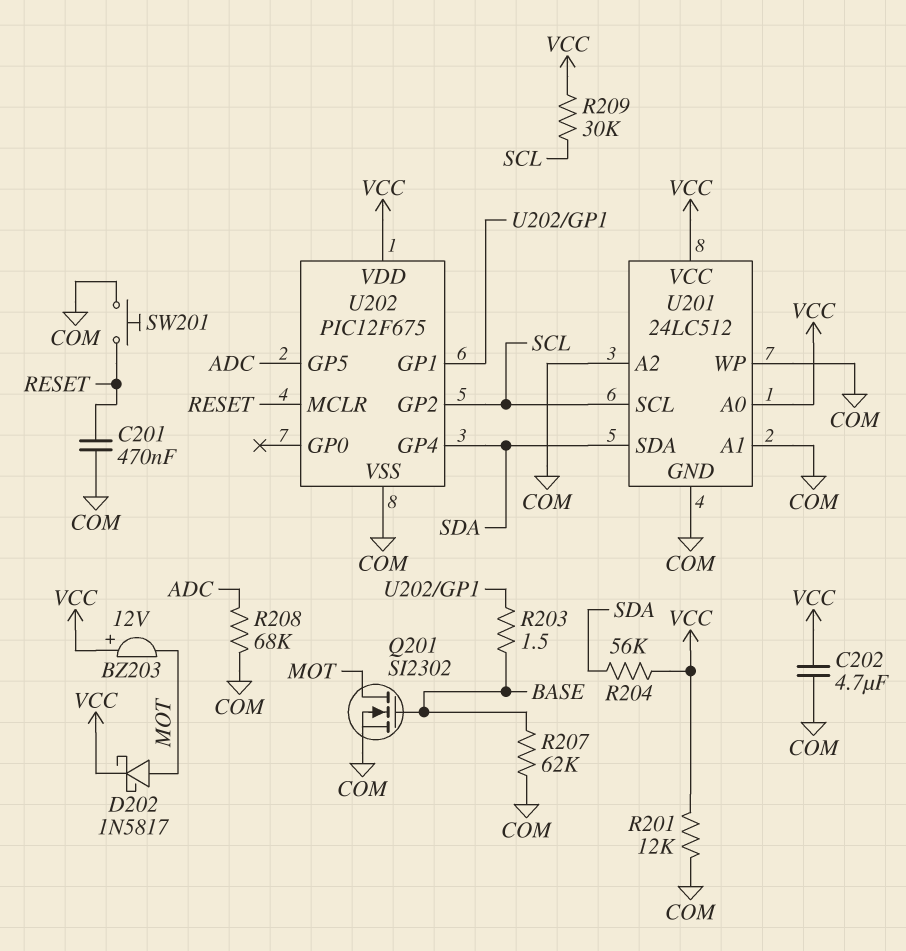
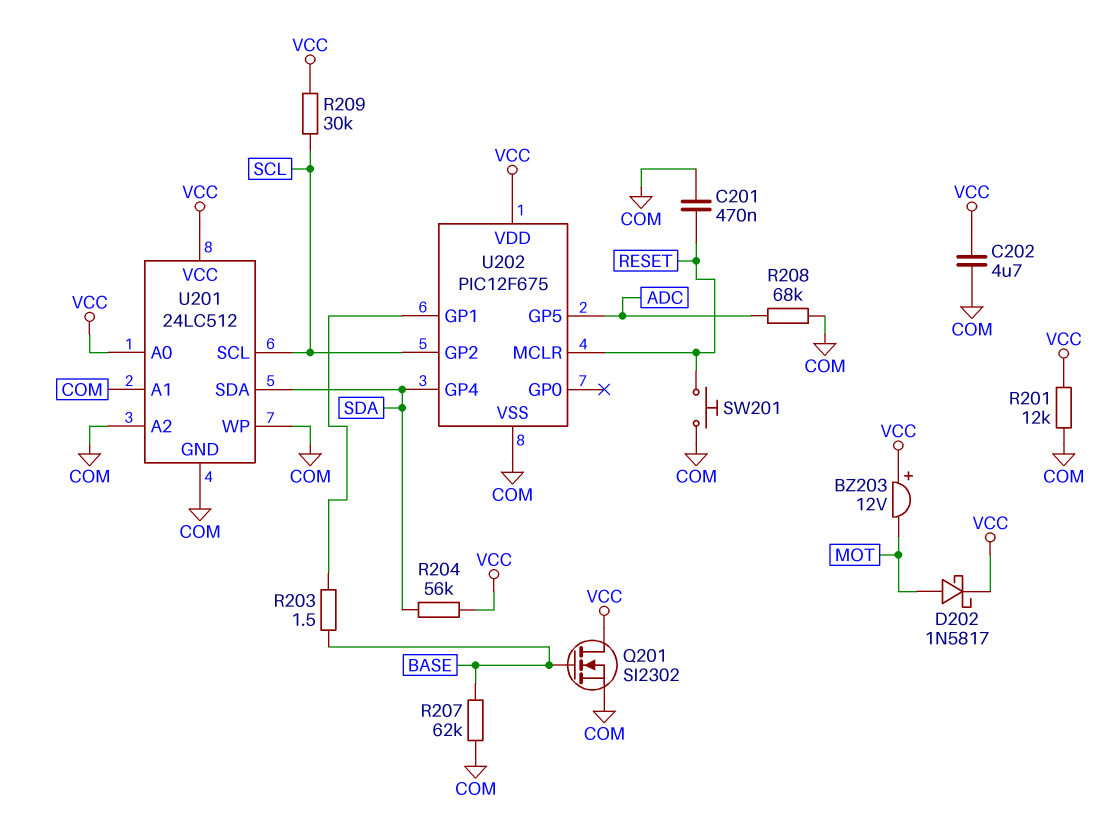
Q201: NMOS SI2302 (G BASE, D MOT, S COM) -> NMOS SI2302 (G BASE, D VCC, S COM)

